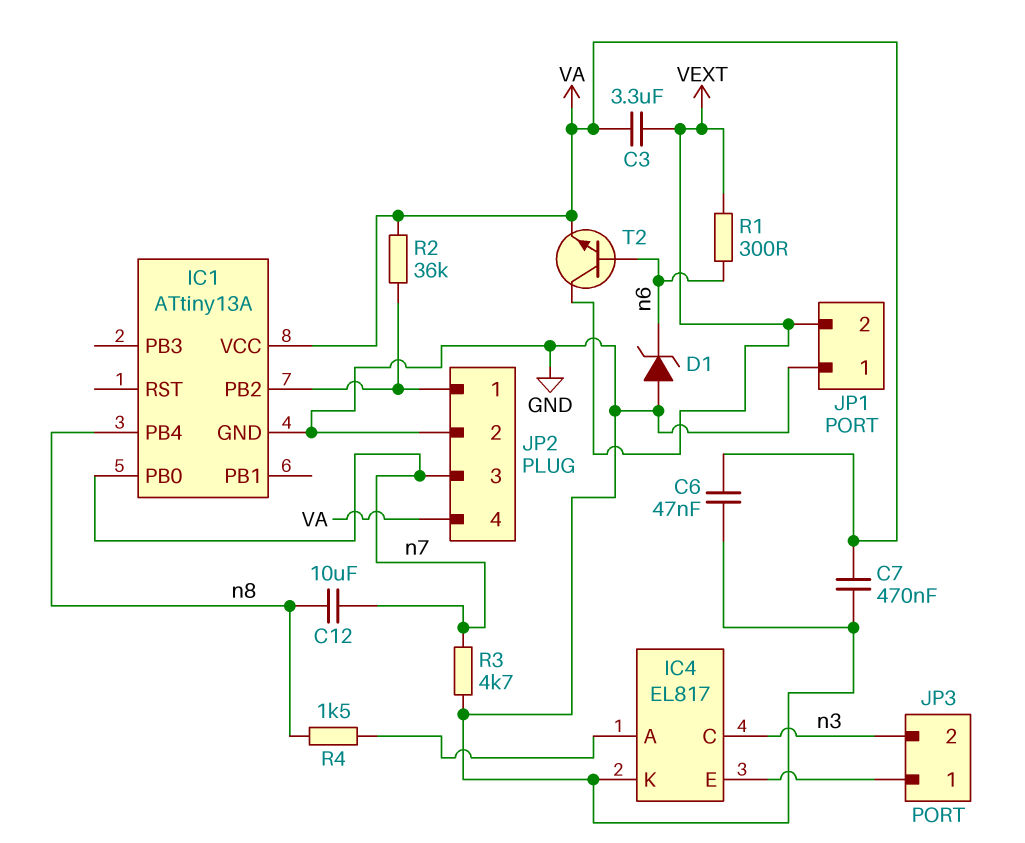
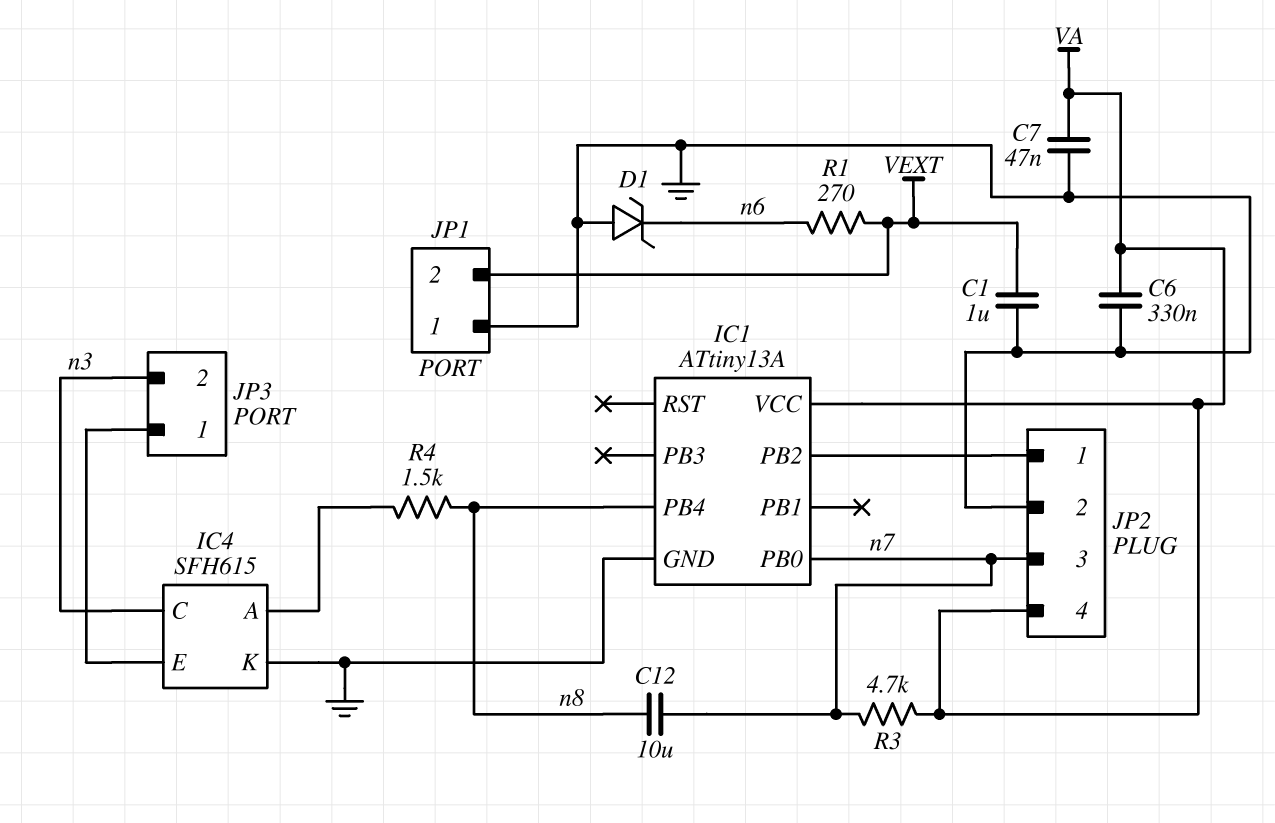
C1: none -> 1uF (GND, VEXT)
C3: 3.3uF (VA, VEXT) -> none
C6: 47nF (GND, VA) -> 330nF (GND, VA)
C7: 470nF (GND, VA) -> 47nF (GND, VA)
IC4: EL817 -> SFH615
R1: 300 (VEXT, n6) -> 270 (VEXT, n6)
R2: 36k (IC1/PB2, VA) -> none
R3: 4.7k (GND, n7) -> 4.7k (VA, n7)
T2: NPN (B n6, C VEXT, E VA) -> none

